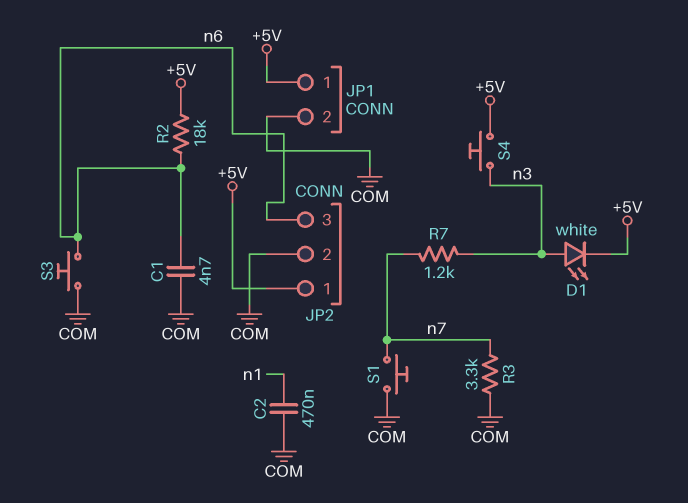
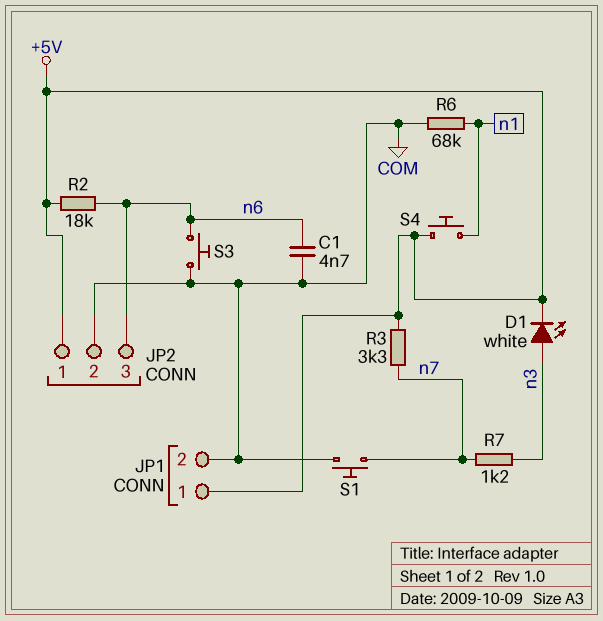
C2: 470nF (COM, n1) -> none
R3: 3.3k (COM, n7) -> 3.3k (+5V, n7)
R6: none -> 68k (COM, n1)
S4: button (+5V, n3) -> button (+5V, n1)

